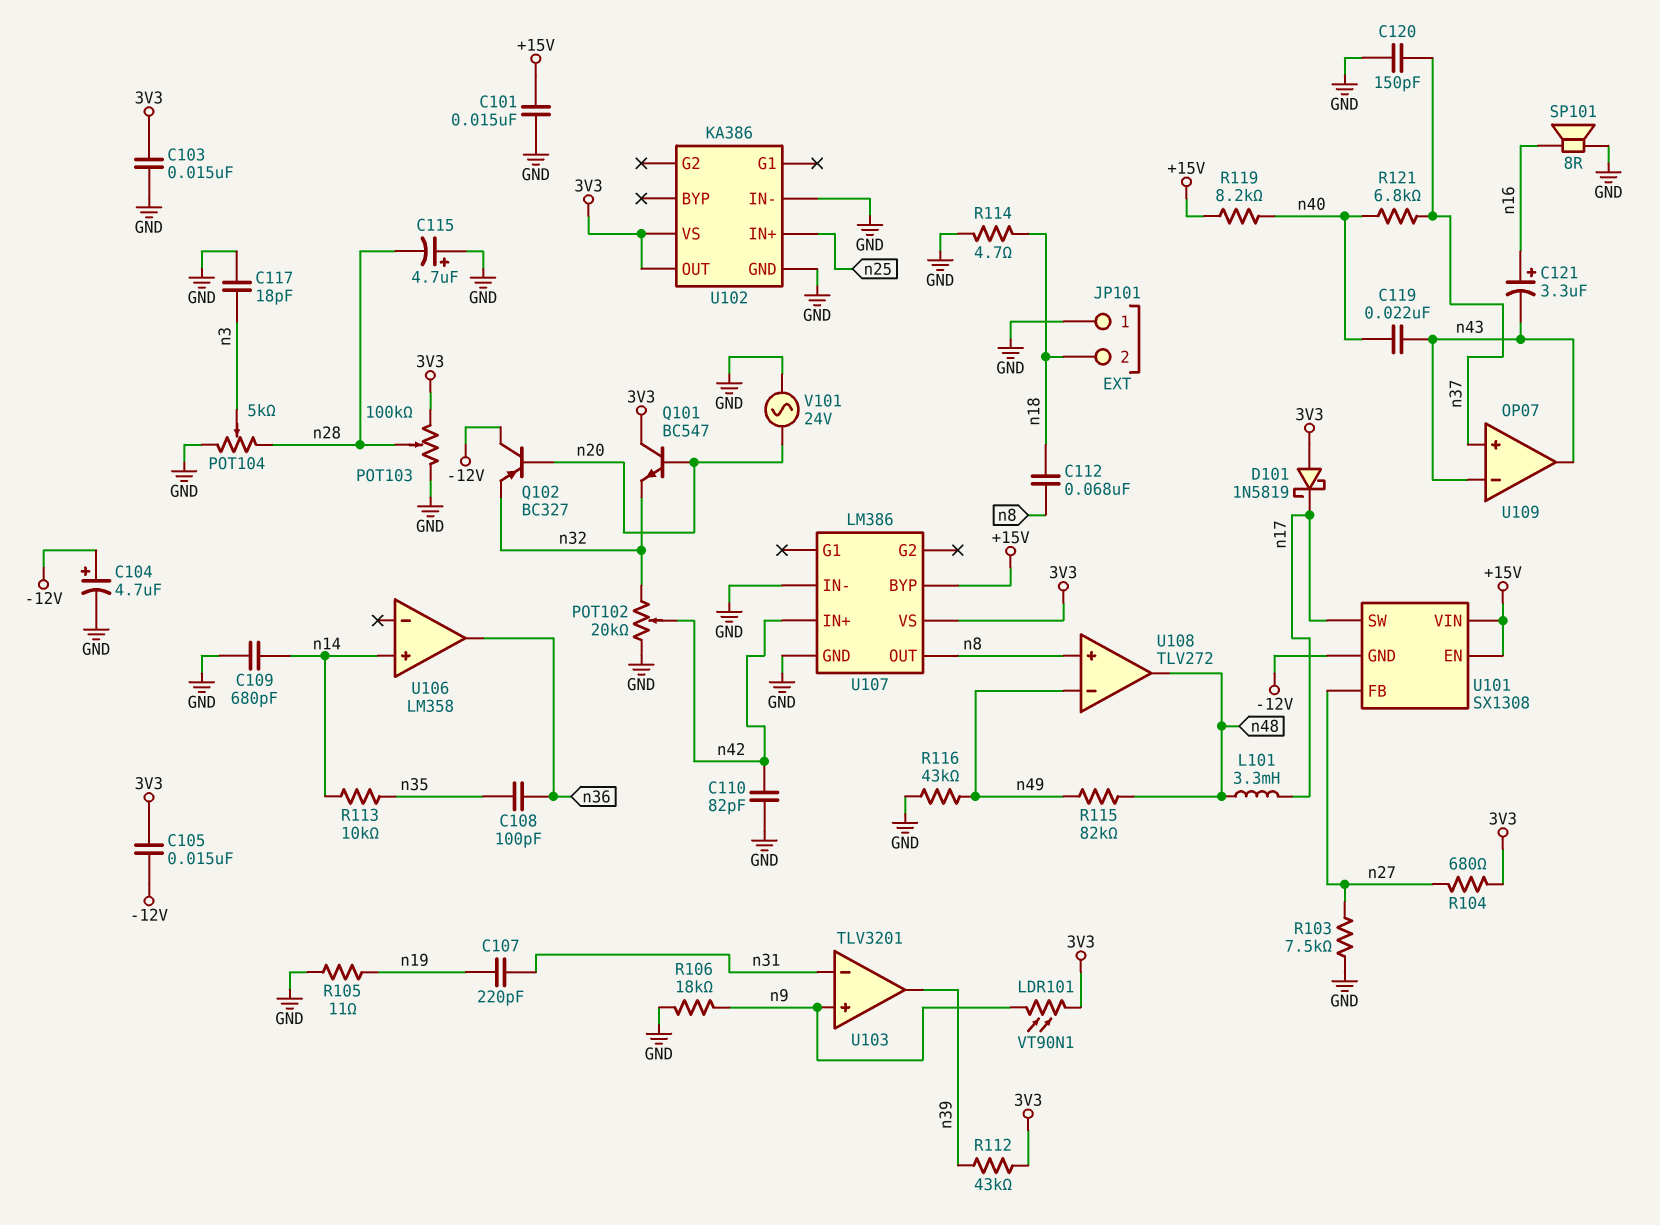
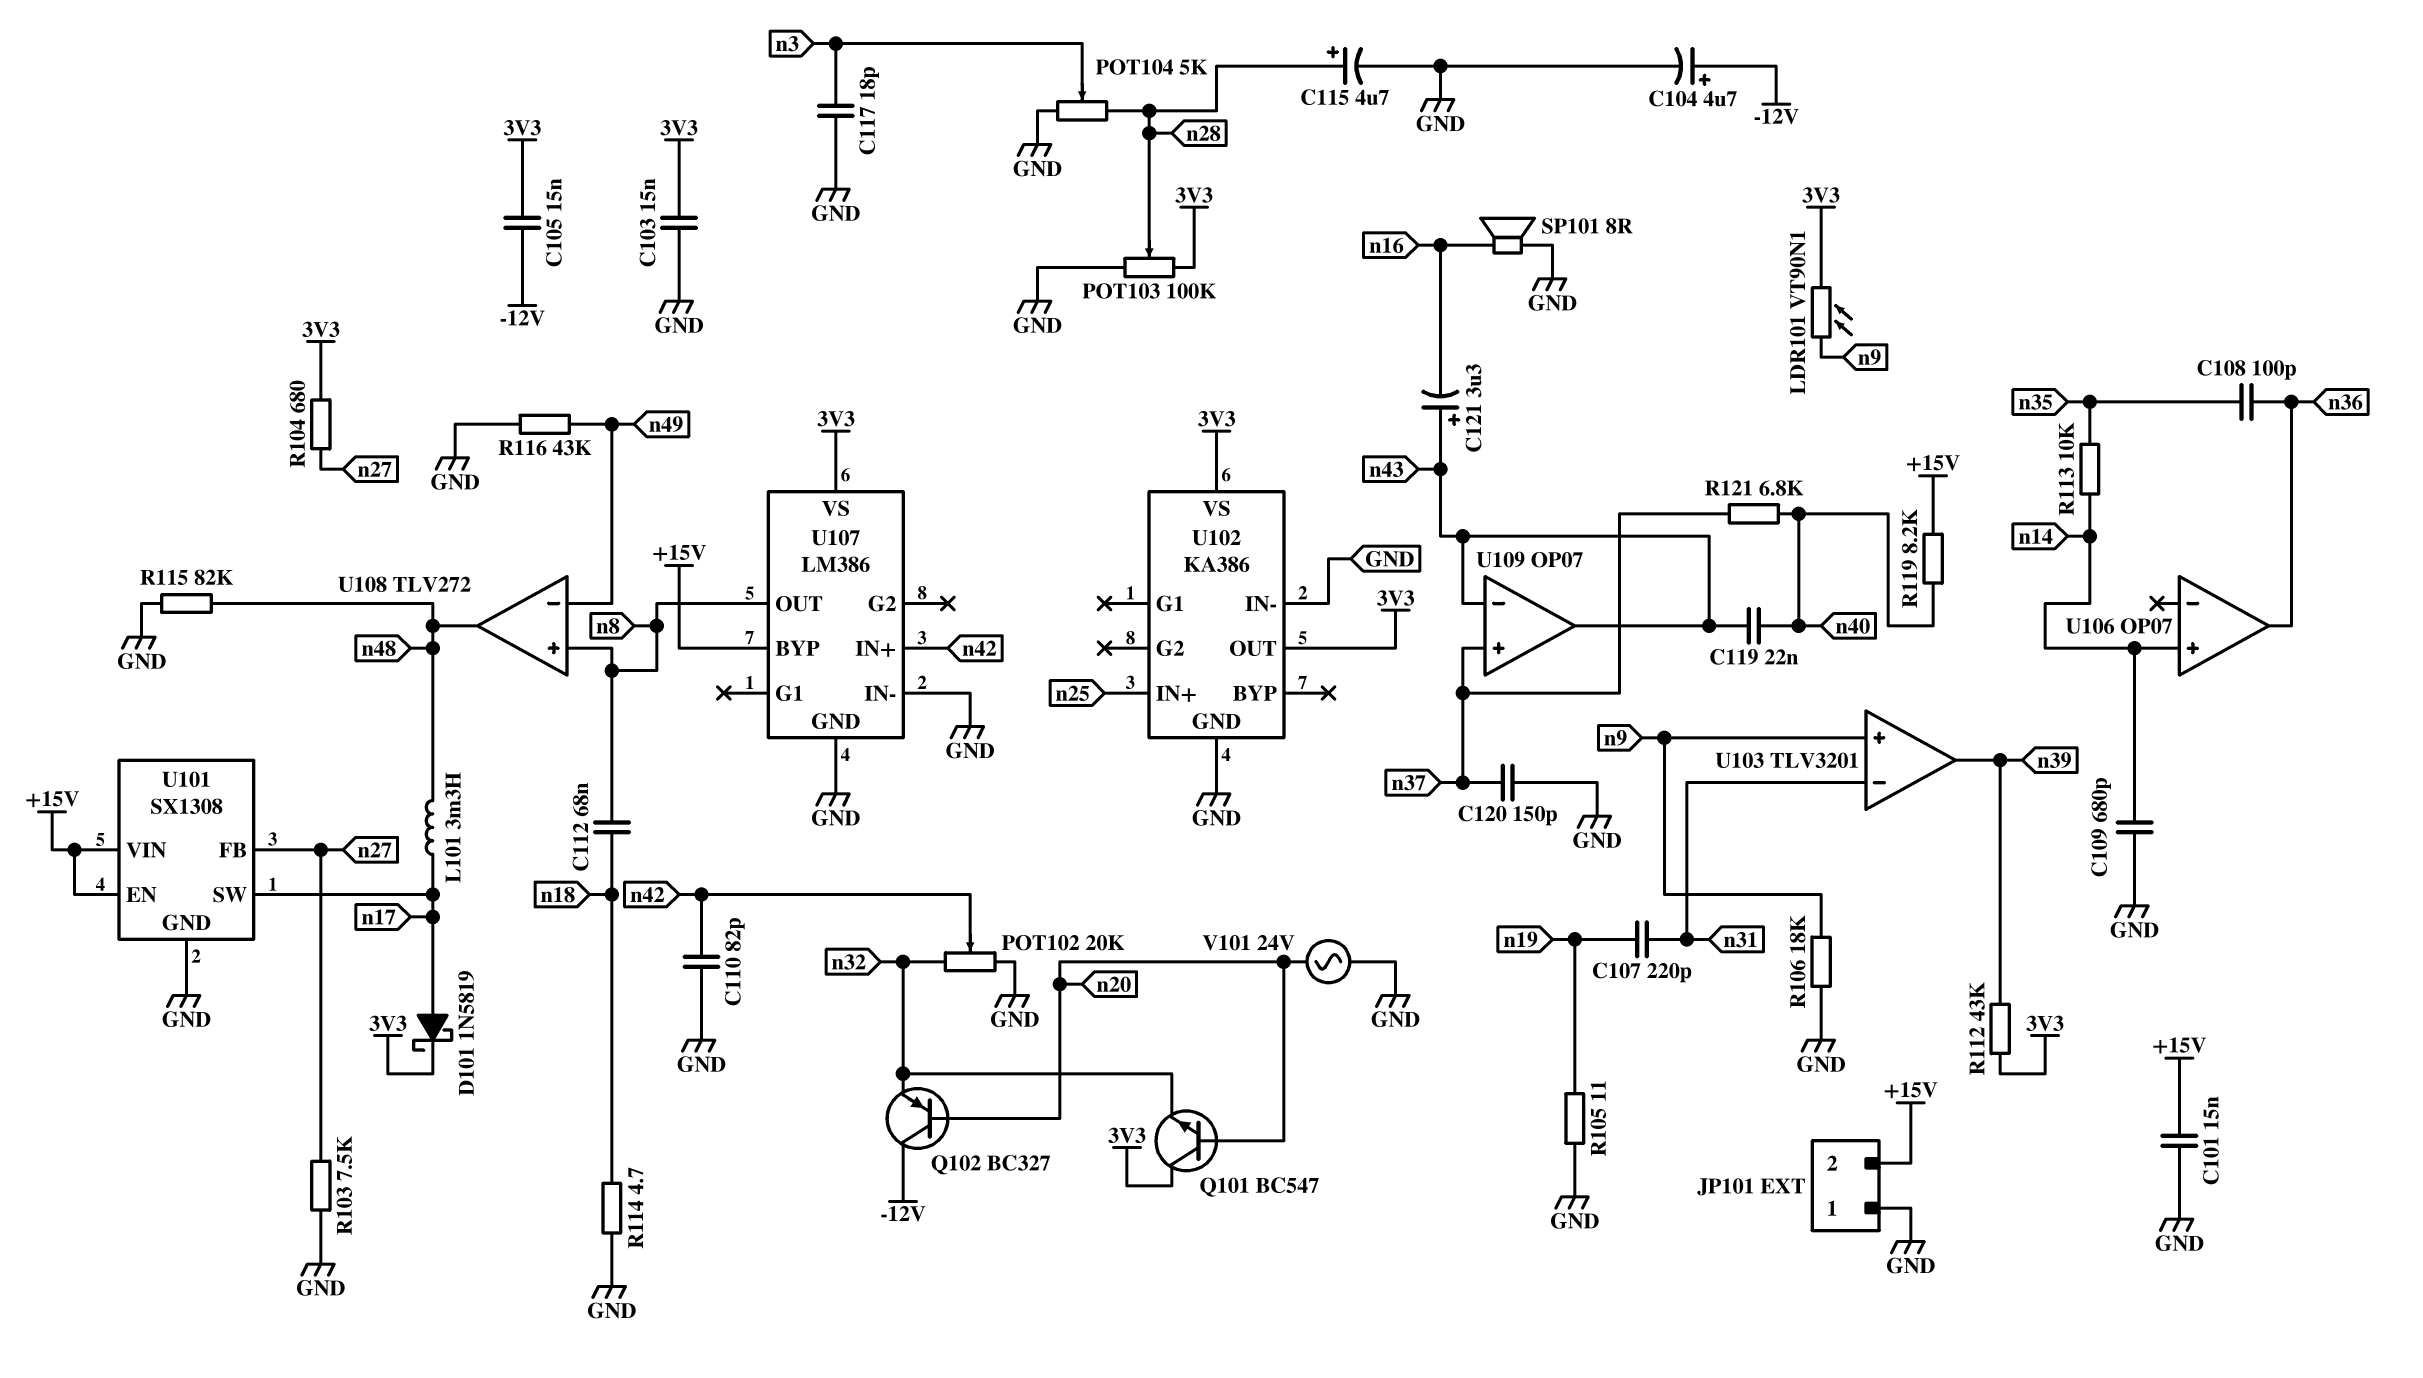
C115: 4.7uF (plus GND, minus n28) -> 4.7uF (plus n28, minus GND)
C121: 3.3uF (plus n16, minus n43) -> 3.3uF (plus n43, minus n16)
D101: schottky 1N5819 (A 3V3, K n17) -> schottky 1N5819 (A n17, K 3V3)
JP101 pin 2: n18 -> +15V
R115: 82k (n48, n49) -> 82k (GND, n48)
U101 pin GND: -12V -> GND
U106: LM358 -> OP07

